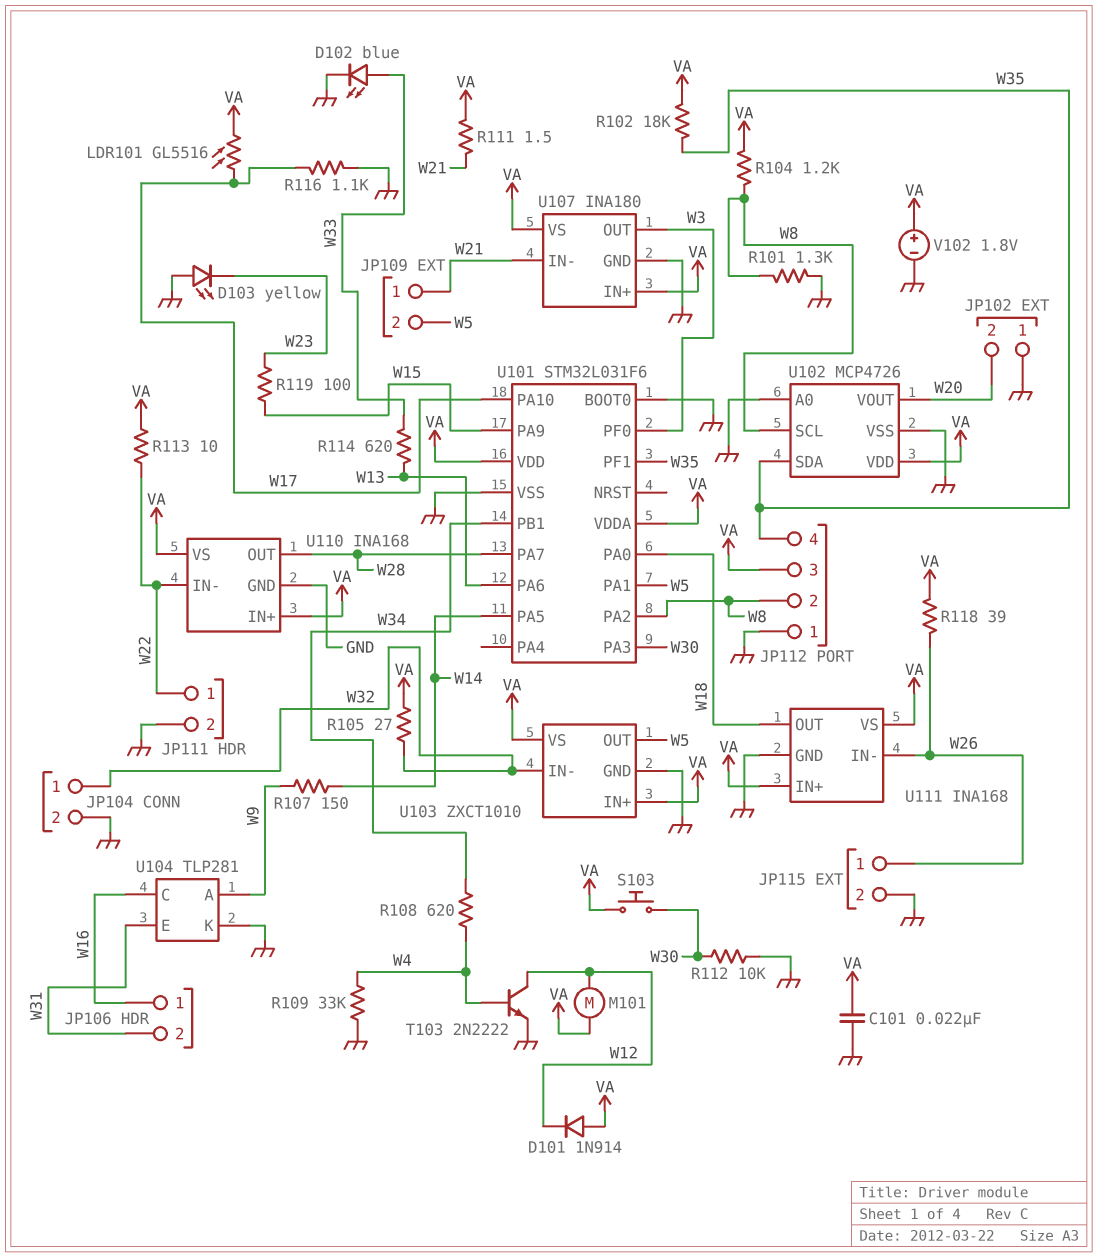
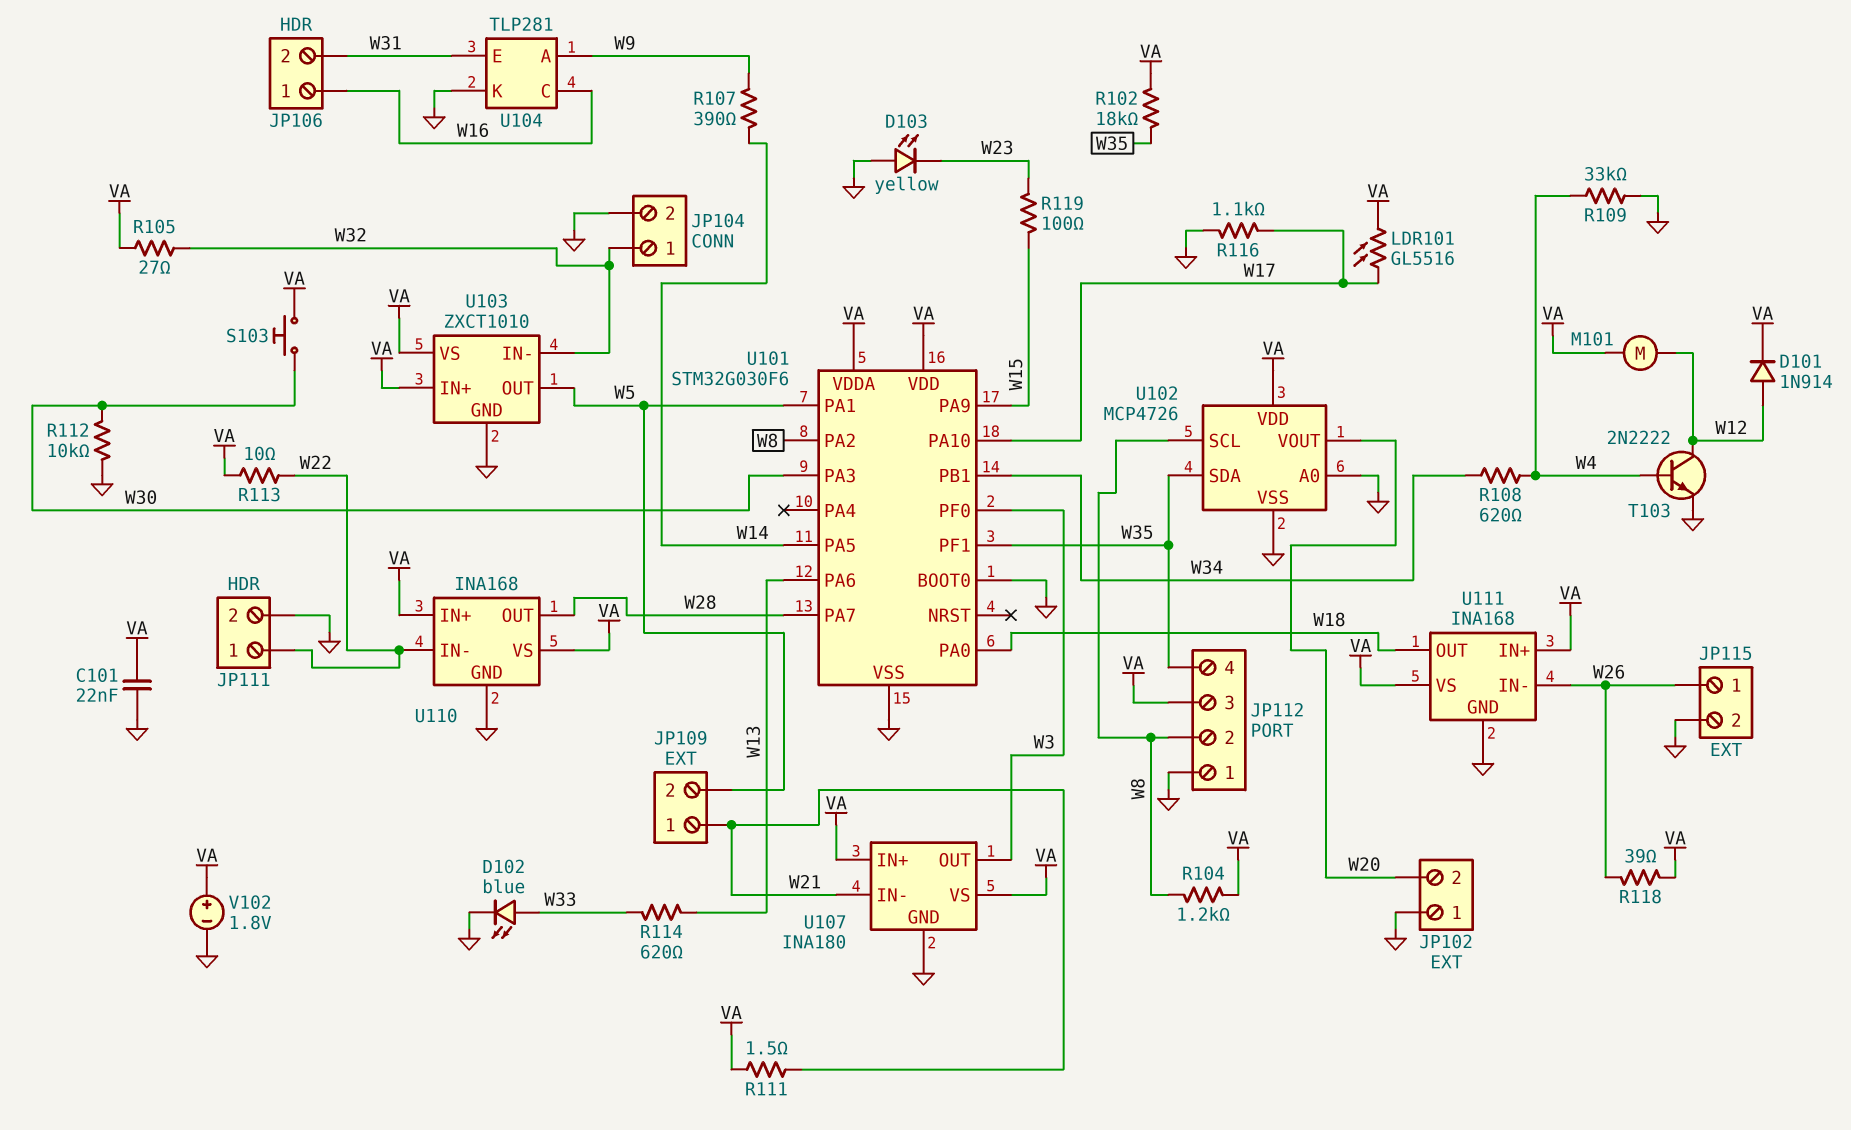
D101: diode 1N914 (A VA, K W12) -> diode 1N914 (A W12, K VA)
R101: 1.3k (GND, W8) -> none
R107: 150 (W9, W14) -> 390 (W9, W14)
U101: STM32L031F6 -> STM32G030F6

